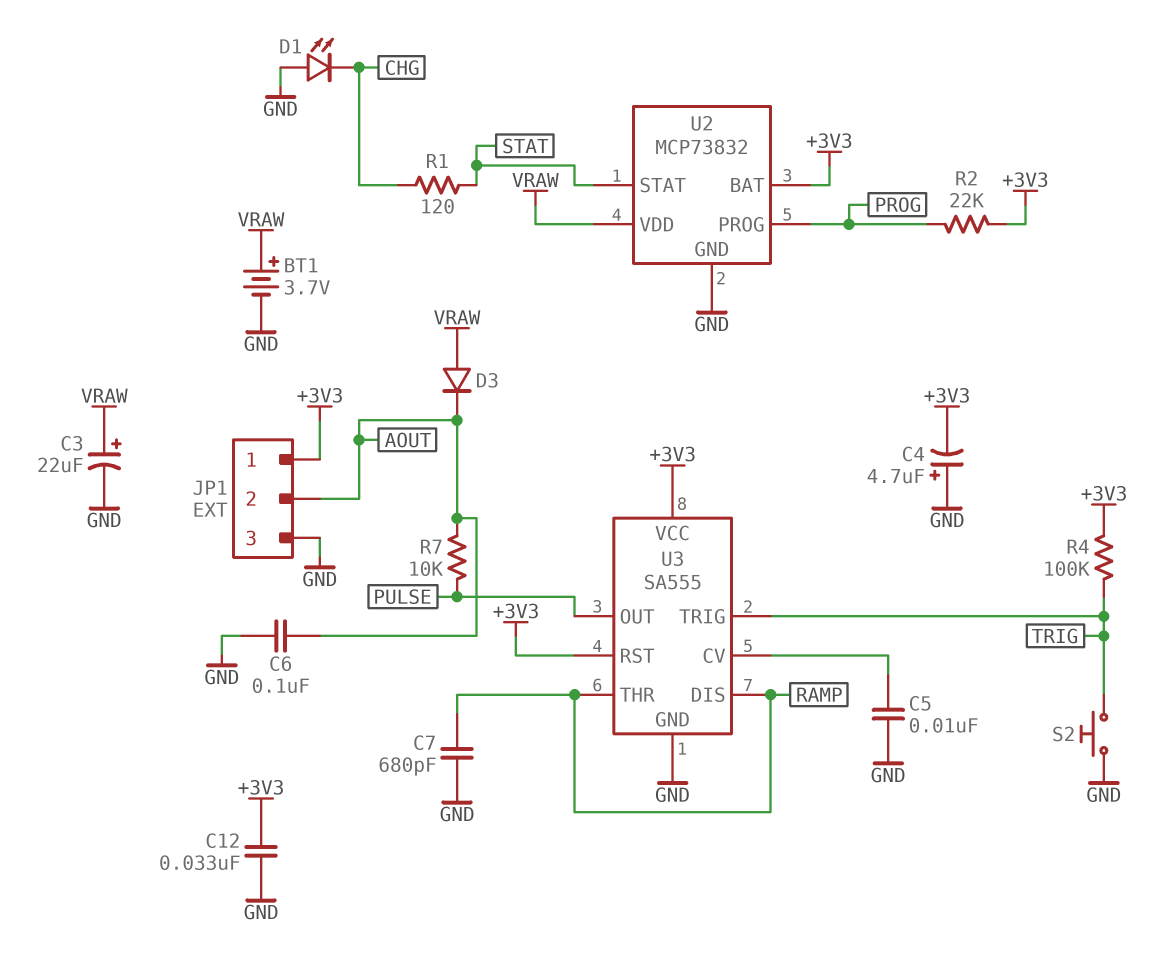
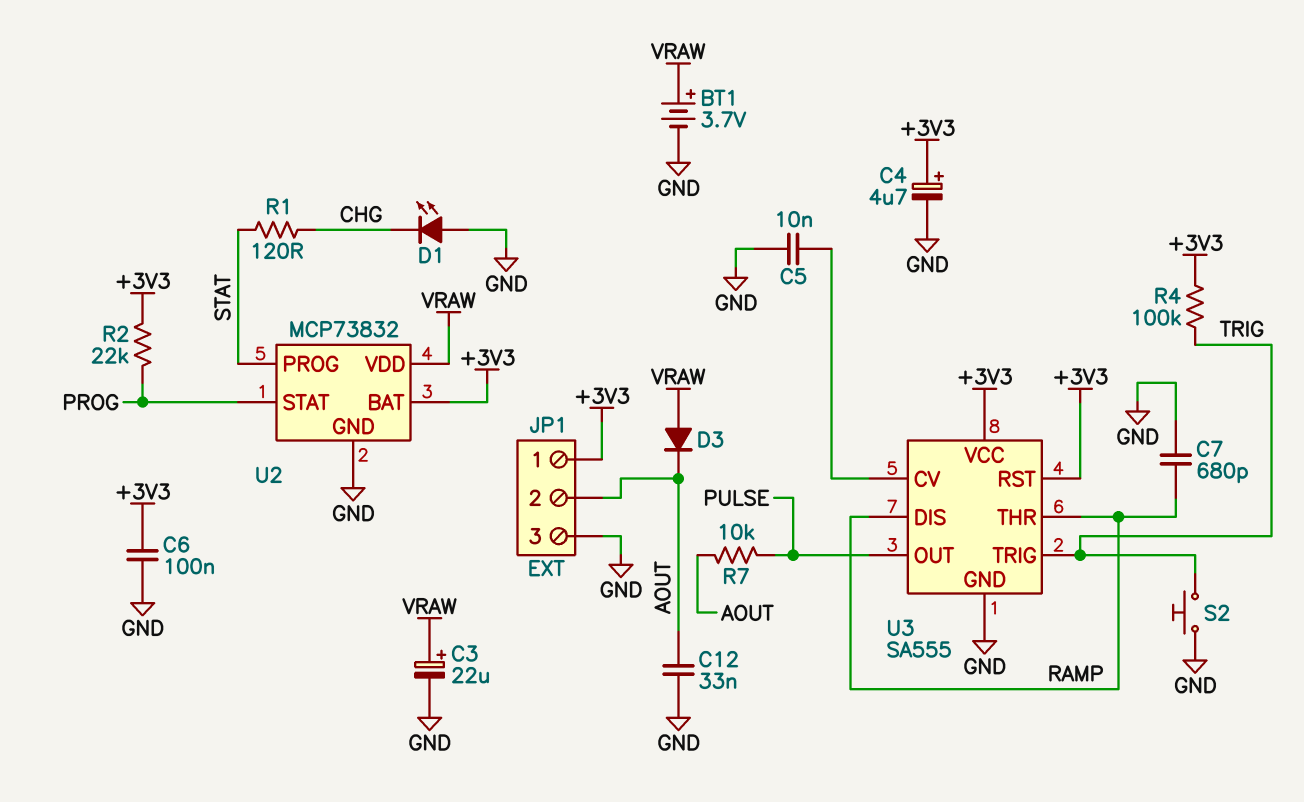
C4: 4.7uF (plus GND, minus +3V3) -> 4.7uF (plus +3V3, minus GND)
C6: 100nF (AOUT, GND) -> 100nF (+3V3, GND)
C12: 33nF (+3V3, GND) -> 33nF (AOUT, GND)
U2 pin PROG: PROG -> STAT
U2 pin STAT: STAT -> PROG

